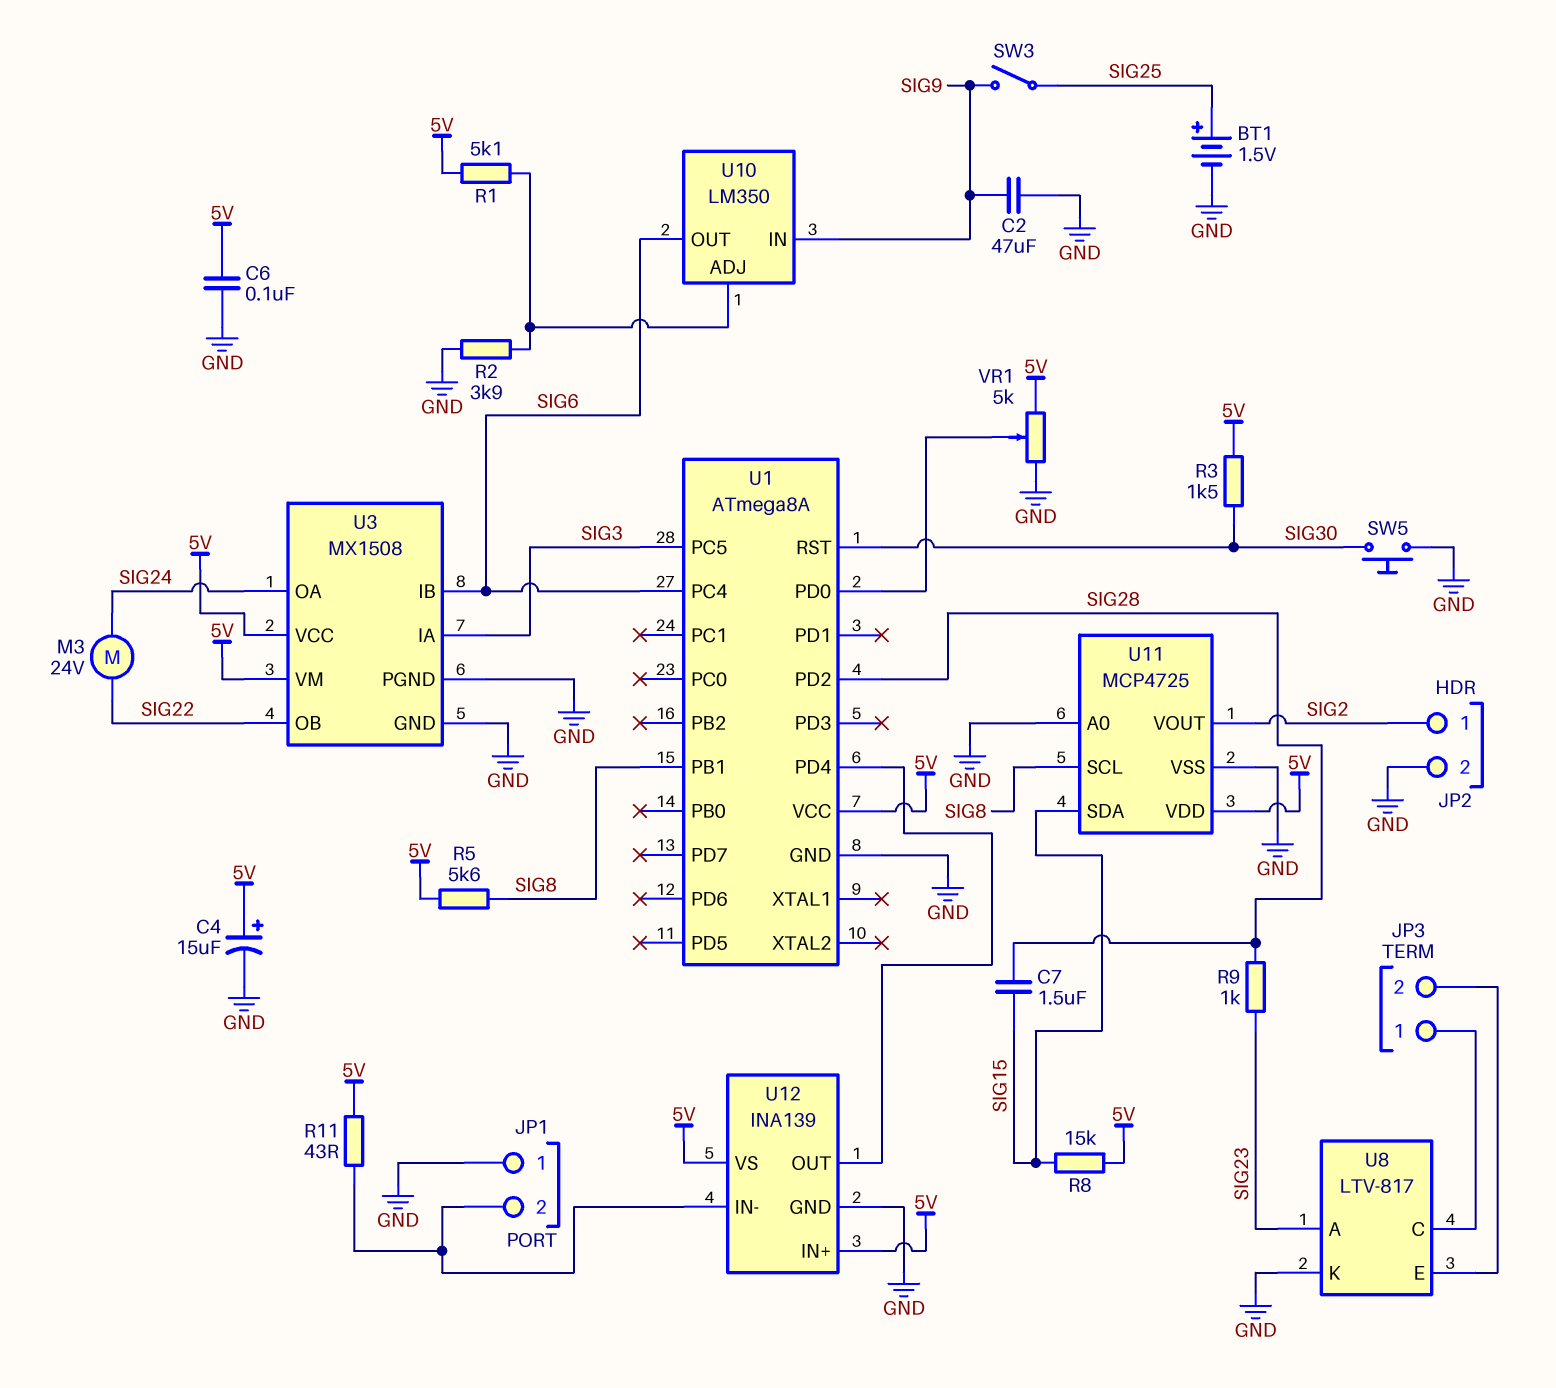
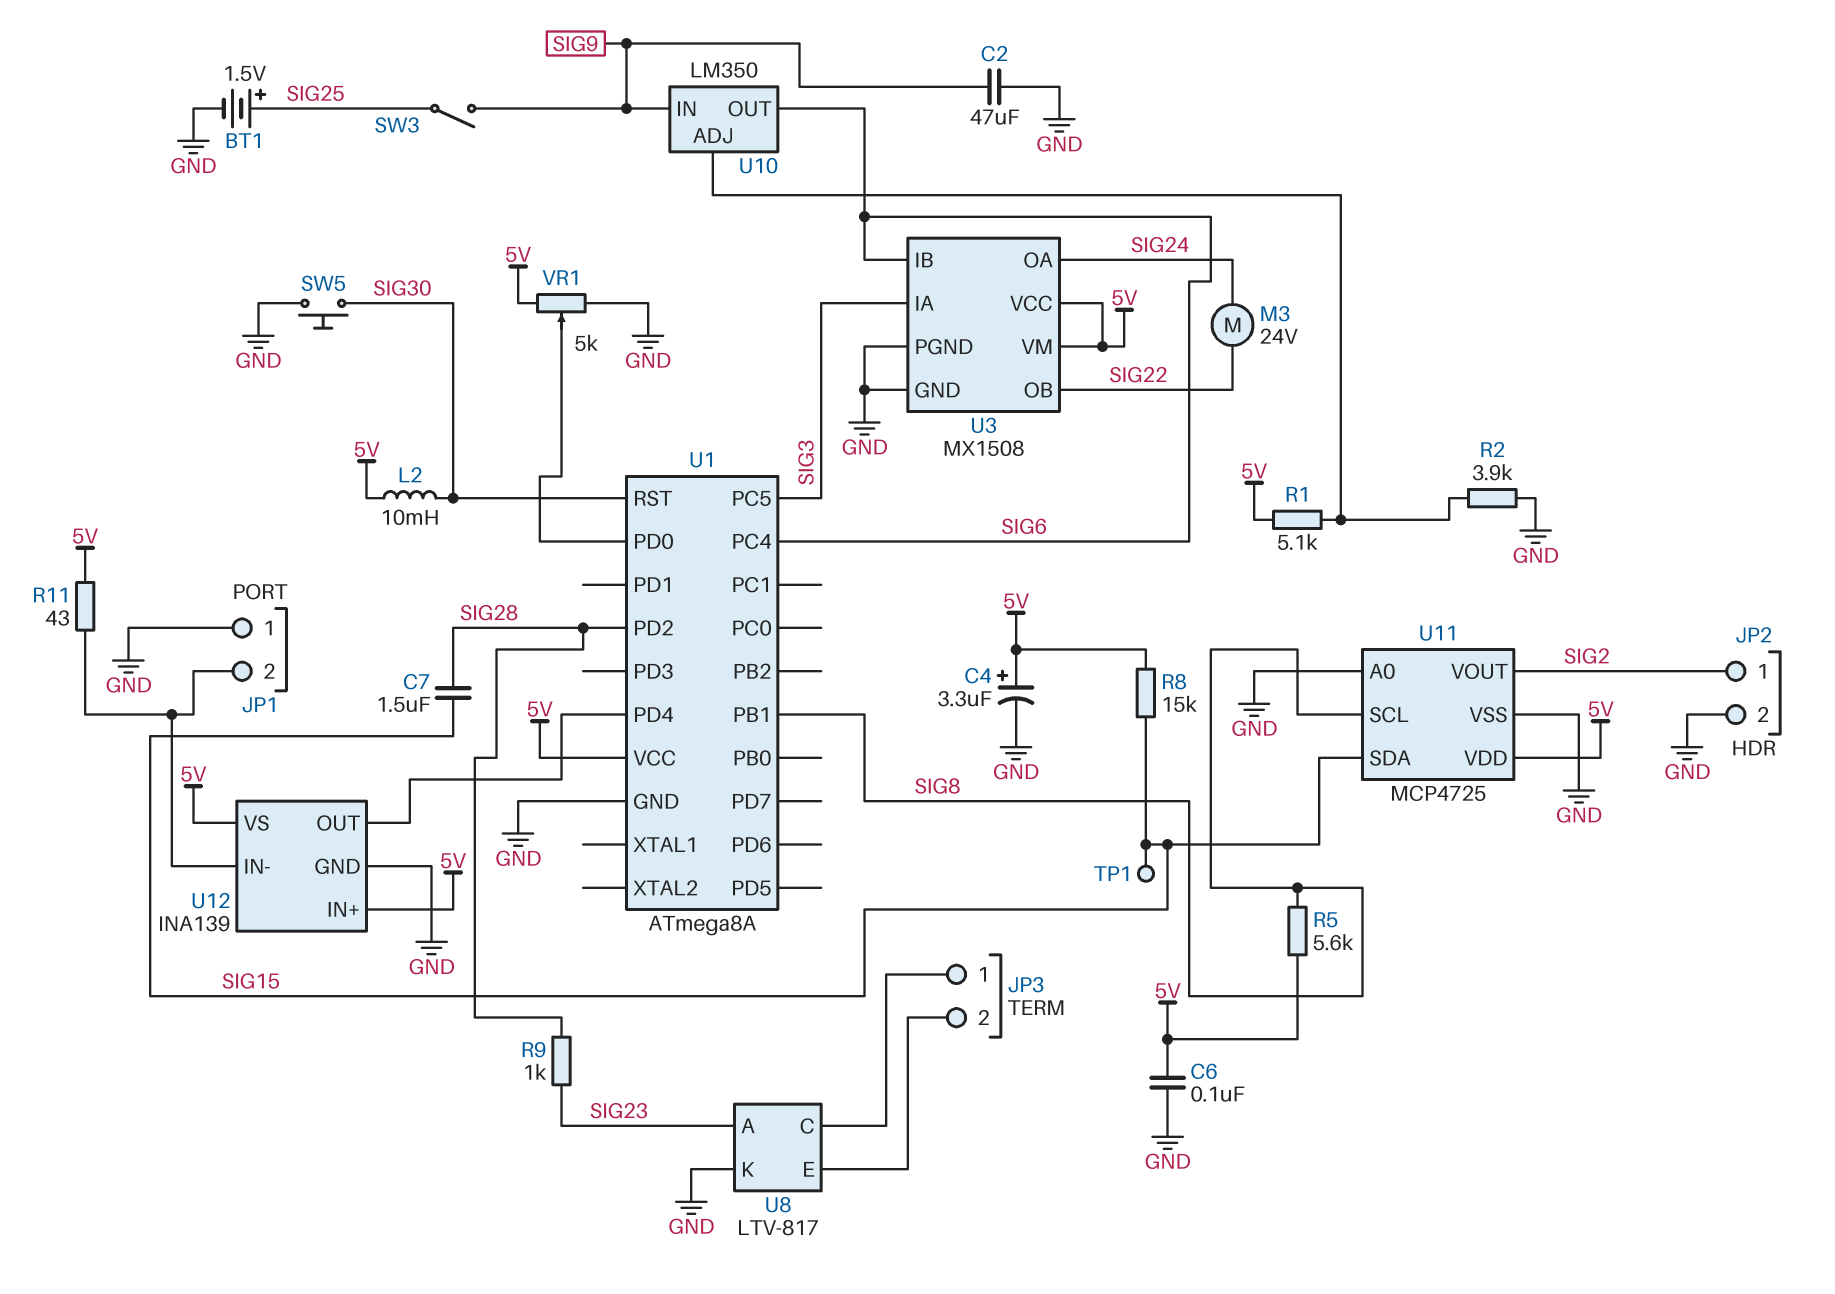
C4: 15uF (plus 5V, minus GND) -> 3.3uF (plus 5V, minus GND)
L2: none -> 10mH (5V, SIG30)
R3: 1.5k (5V, SIG30) -> none
TP1: none -> test point (SIG15)

